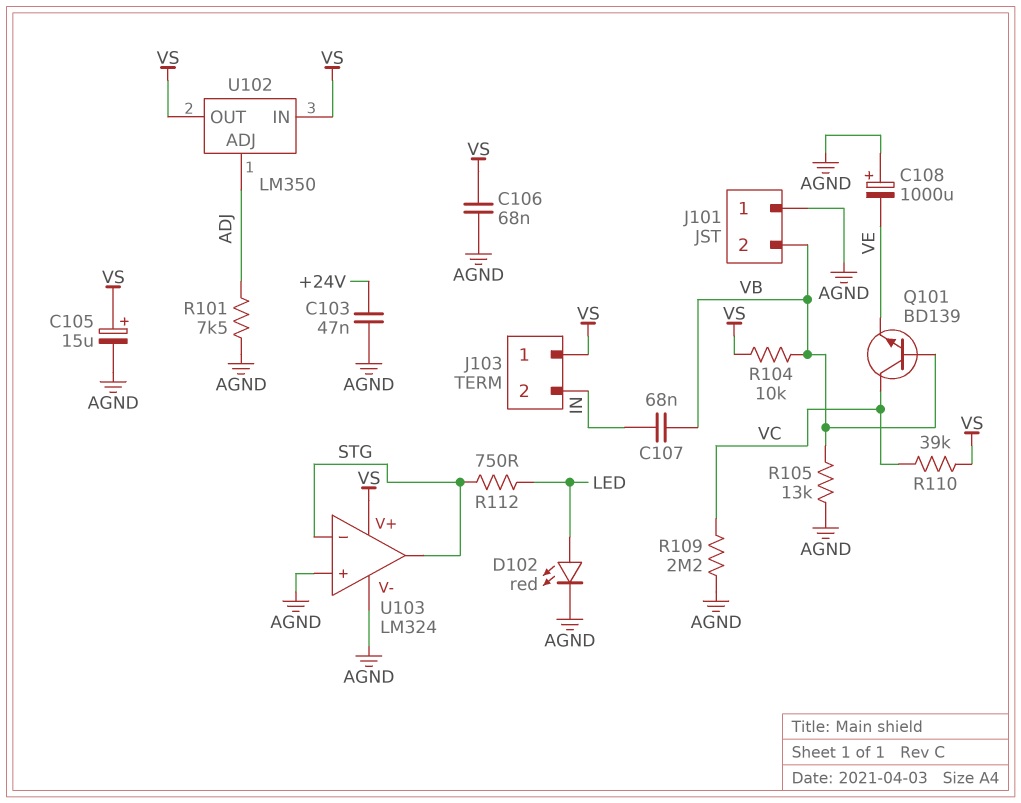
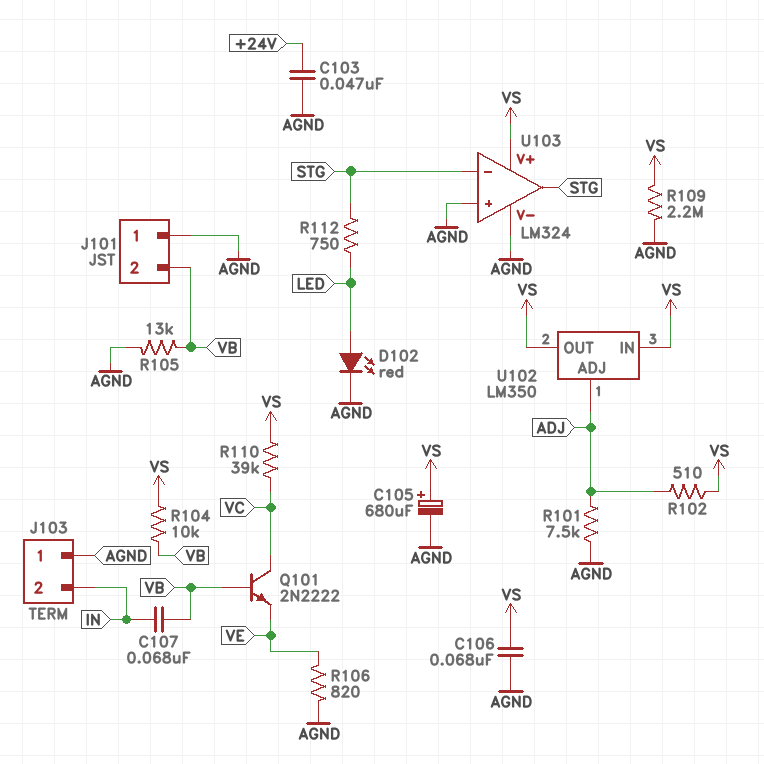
C105: 15uF (plus VS, minus AGND) -> 680uF (plus VS, minus AGND)
C108: 1000uF (plus AGND, minus VE) -> none
J103 pin 1: VS -> AGND
Q101: NPN BD139 (B VB, C VC, E VE) -> NPN 2N2222 (B VB, C VC, E VE)
R102: none -> 510 (ADJ, VS)
R106: none -> 820 (AGND, VE)
R109: 2.2M (AGND, VC) -> 2.2M (AGND, VS)

